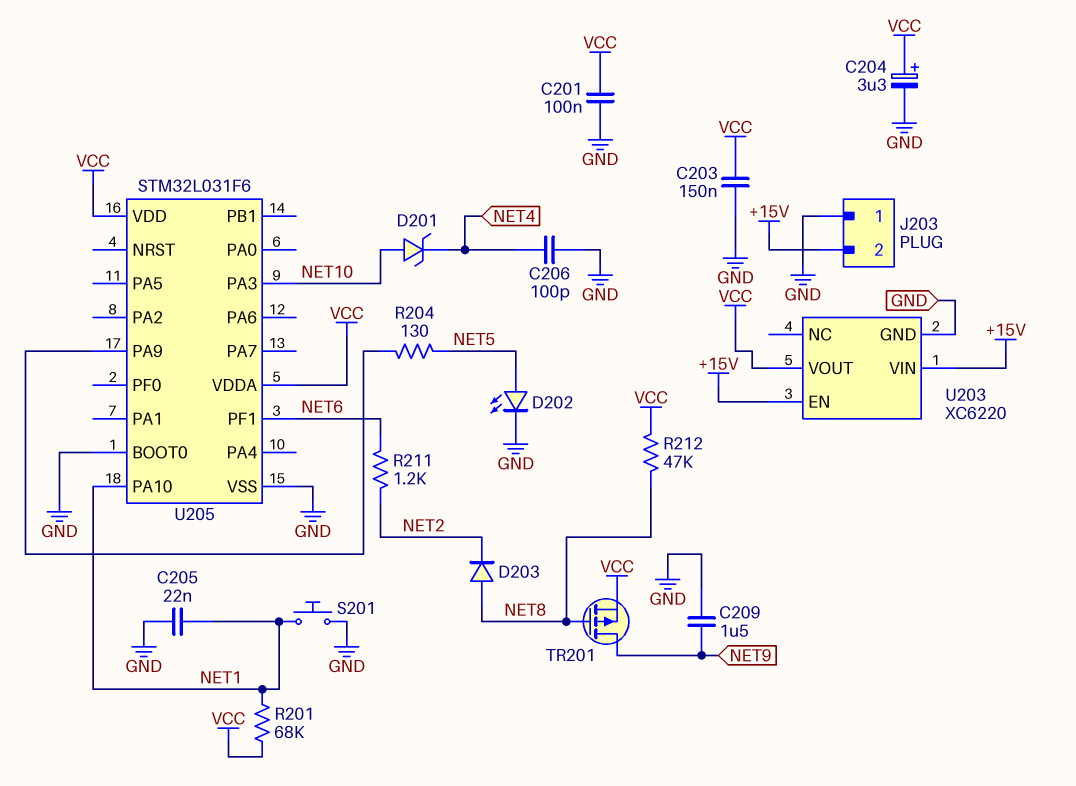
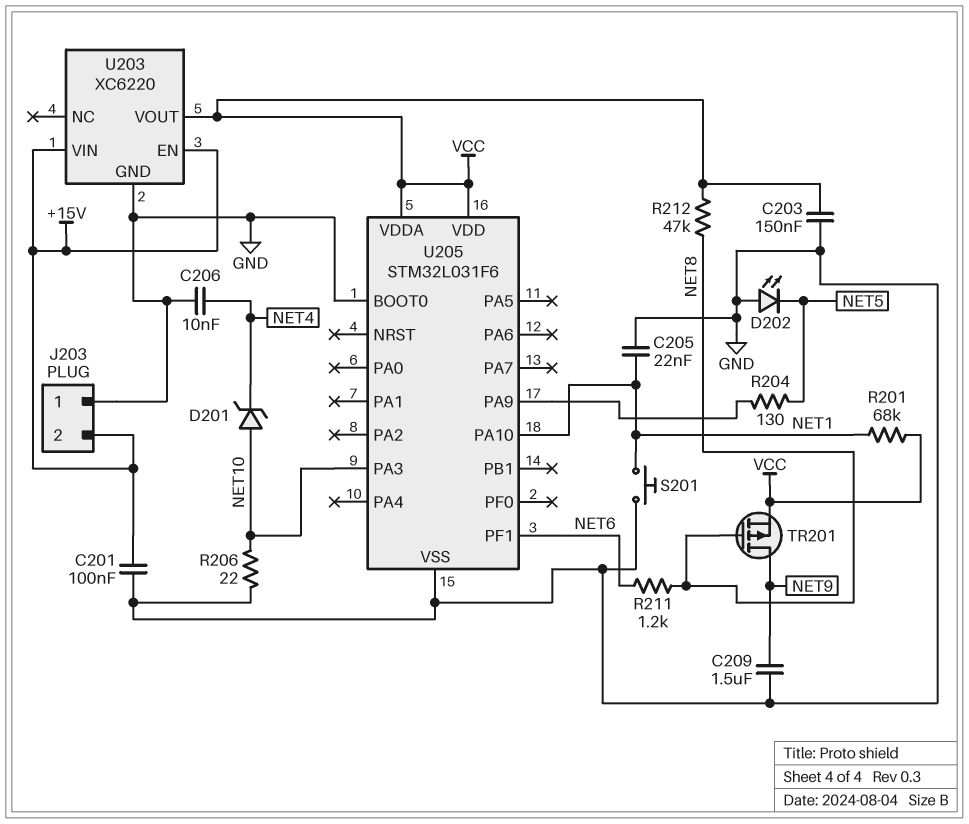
C201: 100nF (GND, VCC) -> 100nF (+15V, GND)
C204: 3.3uF (plus VCC, minus GND) -> none
C206: 100pF (GND, NET4) -> 10nF (GND, NET4)
D202: LED (A NET5, K GND) -> LED (A GND, K NET5)
D203: diode (A NET8, K NET2) -> none
R206: none -> 22 (GND, NET10)
R211: 1.2k (NET2, NET6) -> 1.2k (NET6, NET8)

